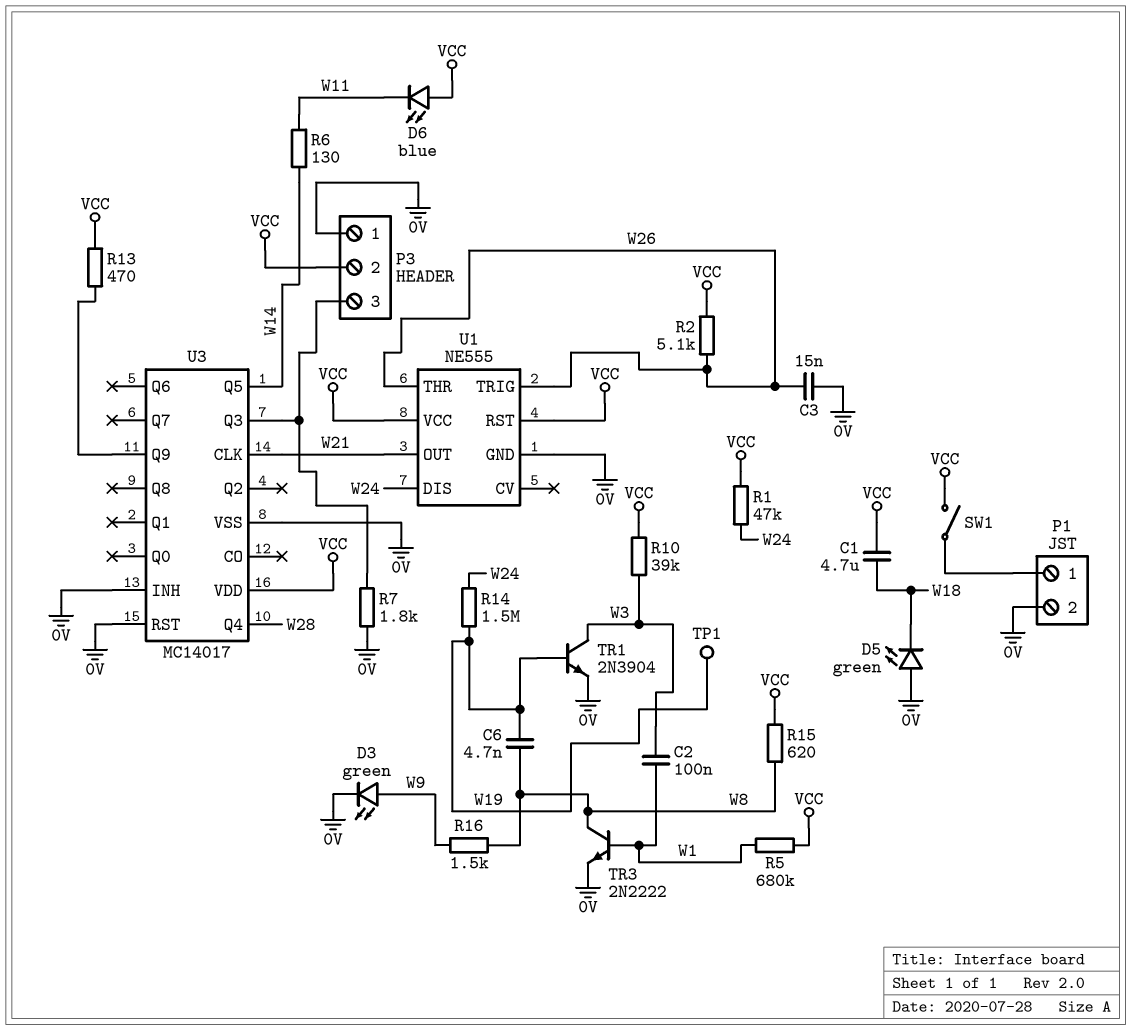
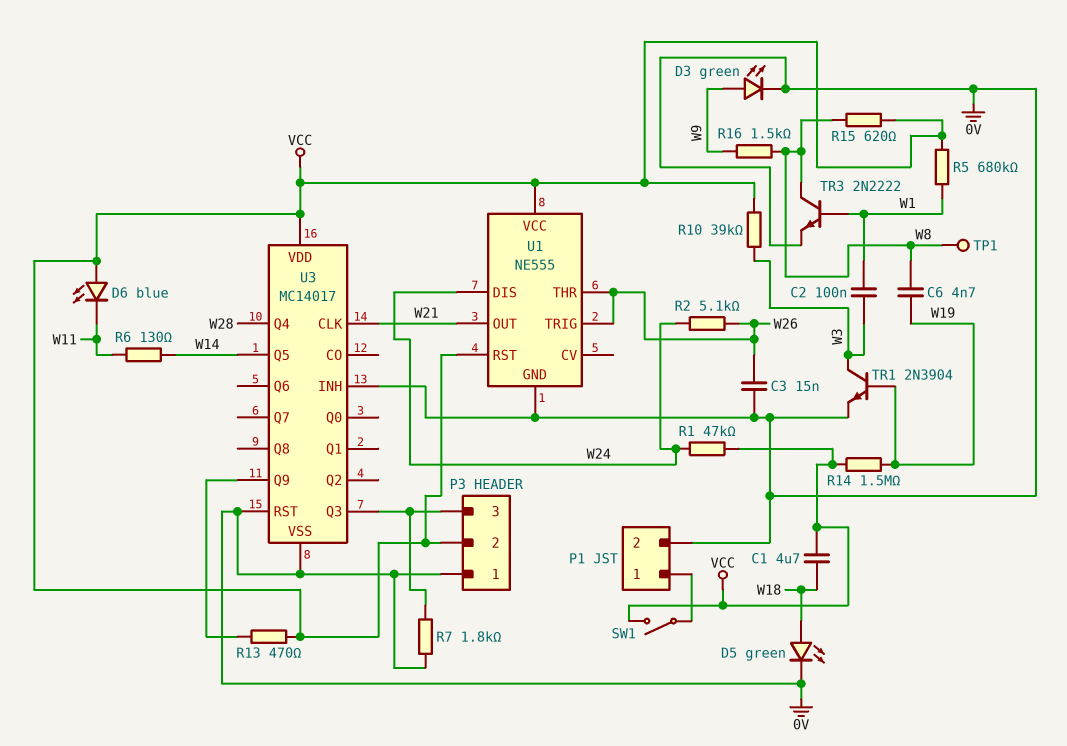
D5: LED green (A 0V, K W18) -> LED green (A W18, K 0V)
R2: 5.1k (VCC, W26) -> 5.1k (W24, W26)
R14: 1.5M (W19, W24) -> 1.5M (VCC, W19)
TP1: test point (W19) -> test point (W8)

